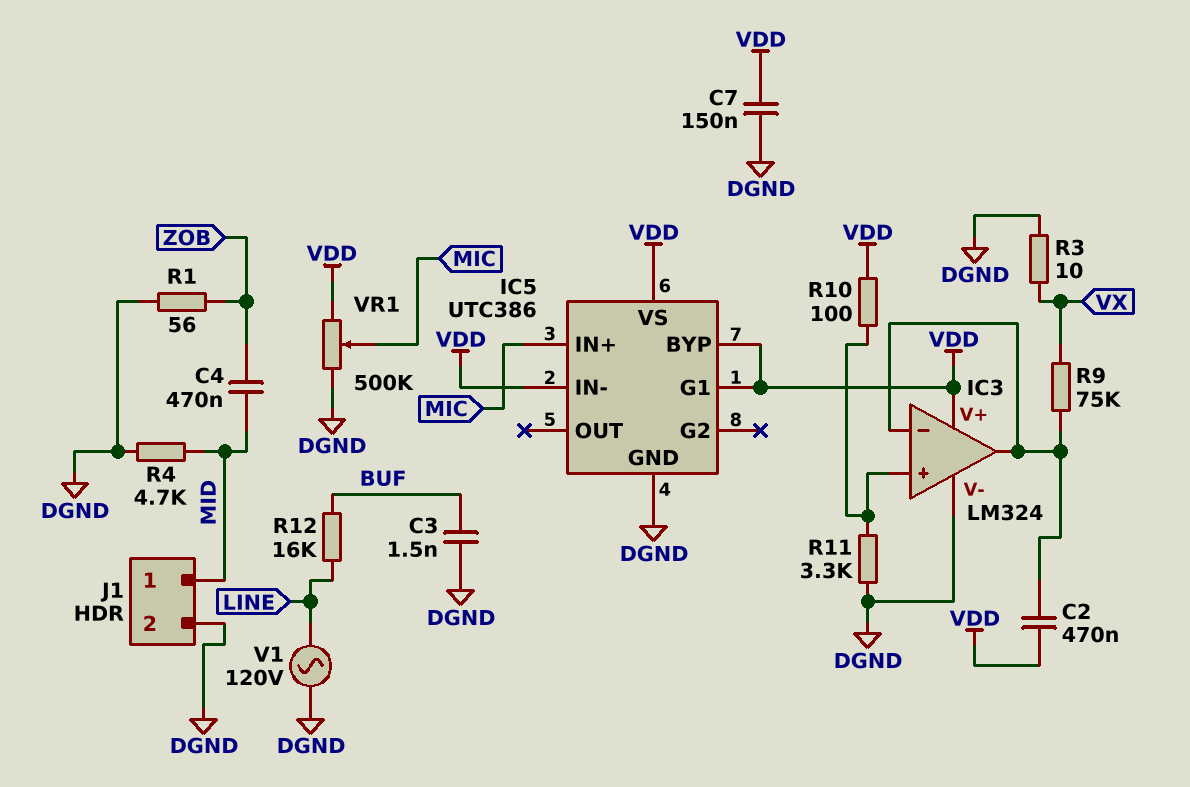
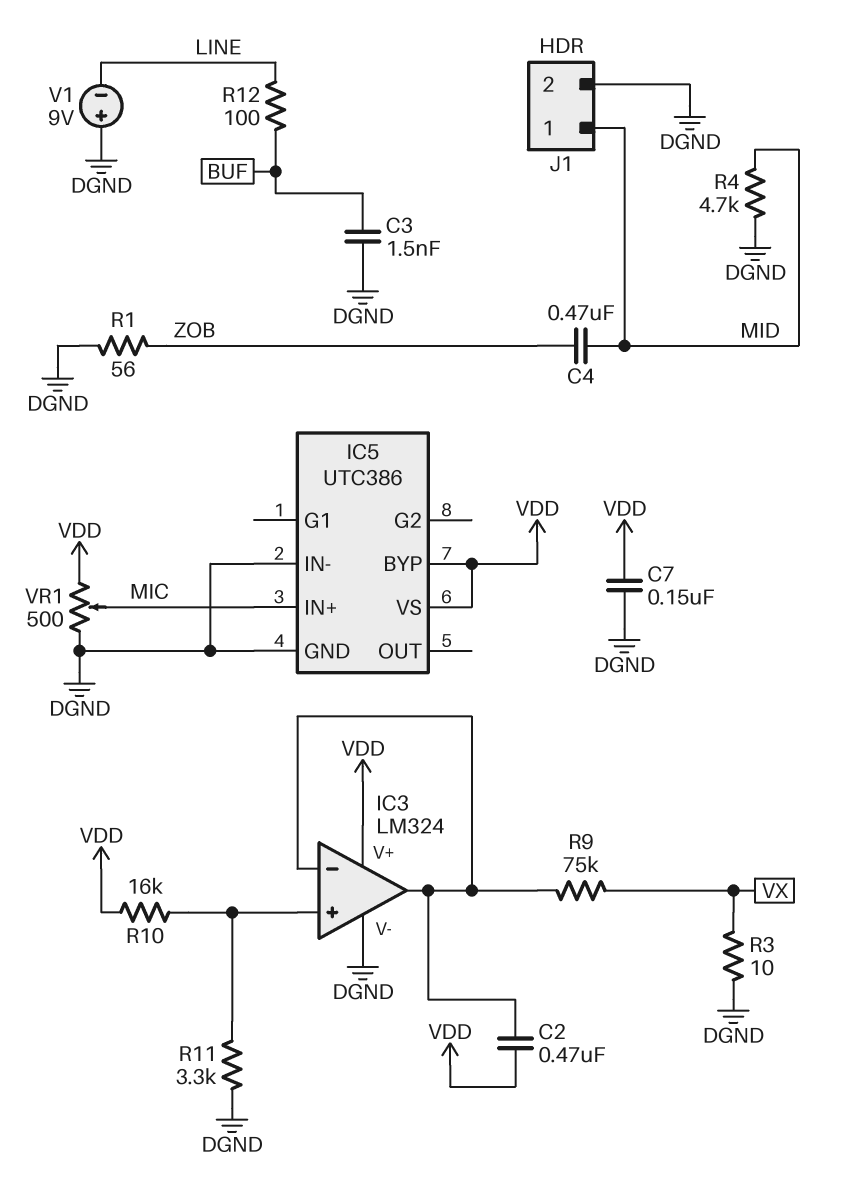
IC5 pin G1: VDD -> none
IC5 pin IN-: VDD -> DGND
R10: 100 (IC3/in+, VDD) -> 16k (IC3/in+, VDD)
R12: 16k (BUF, LINE) -> 100 (BUF, LINE)
V1: AC 120V (DGND, LINE) -> 9V (plus DGND, minus LINE)
VR1: 500k (DGND, VDD, wiper MIC) -> 500 (DGND, VDD, wiper MIC)

